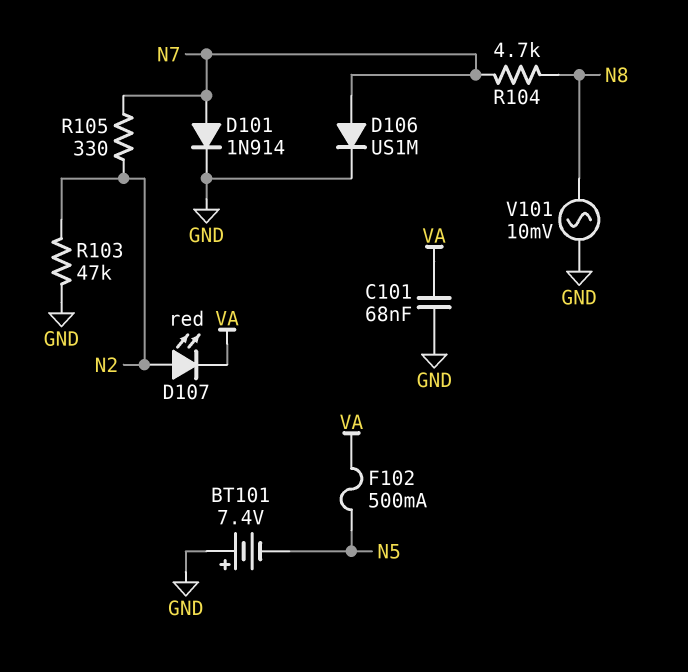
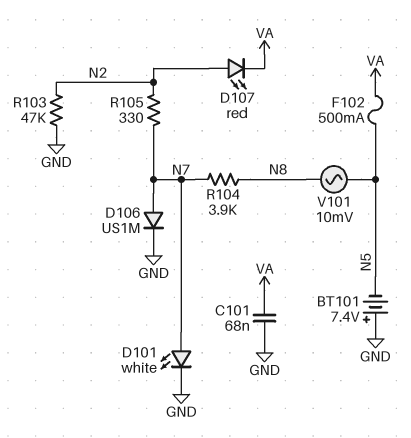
D101: diode 1N914 (A N7, K GND) -> LED white (A N7, K GND)
R104: 4.7k (N7, N8) -> 3.9k (N7, N8)
V101: AC 10mV (GND, N8) -> AC 10mV (N5, N8)

